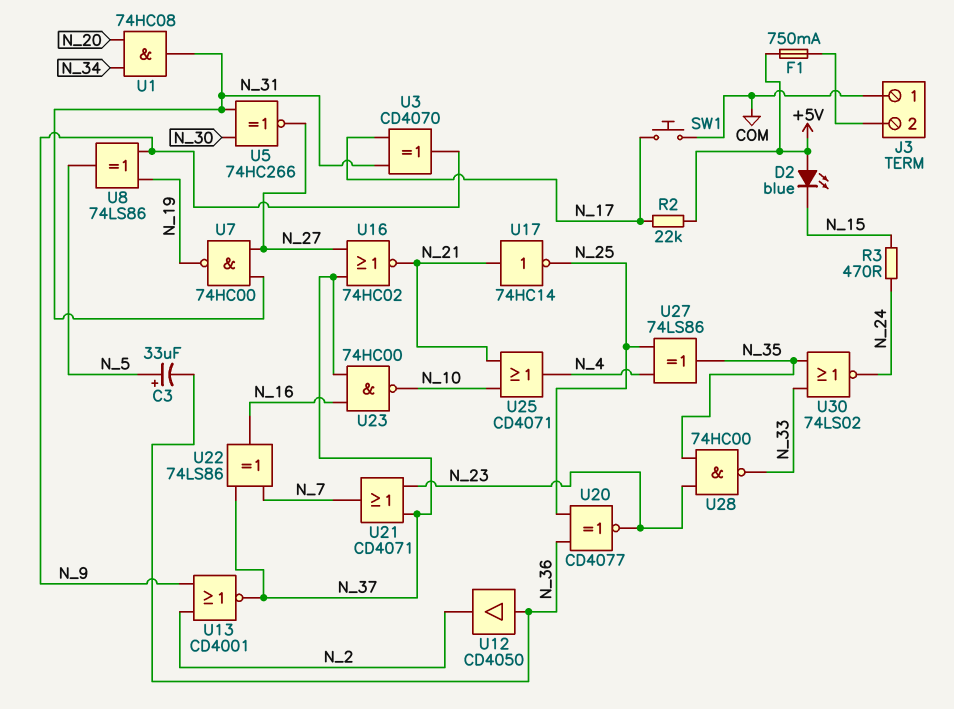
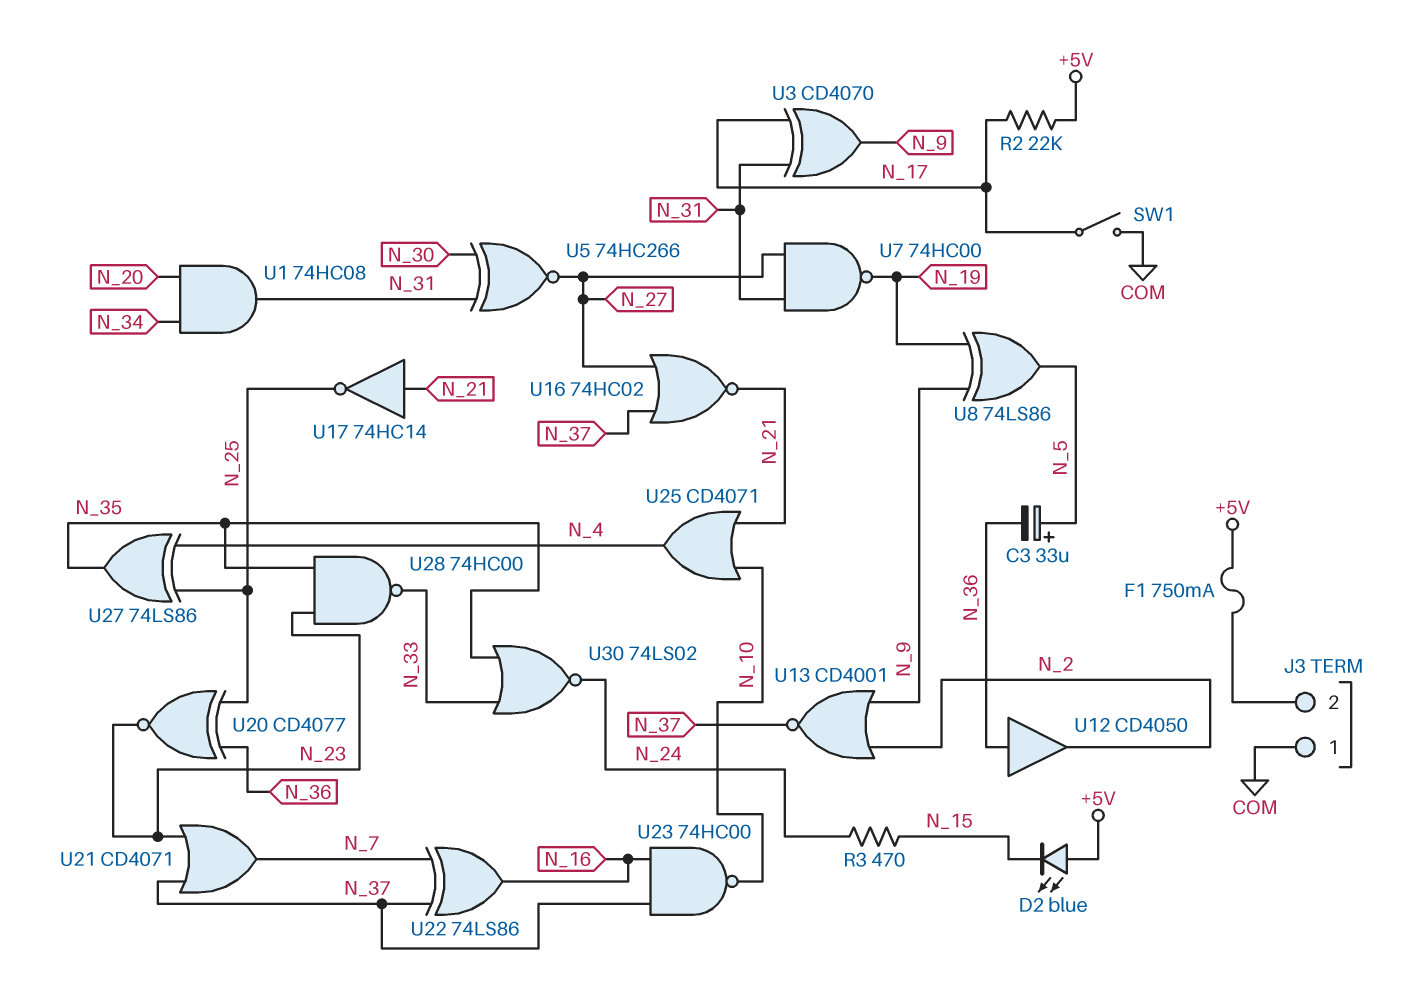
SW1: button (COM, N_17) -> switch (COM, N_17)

